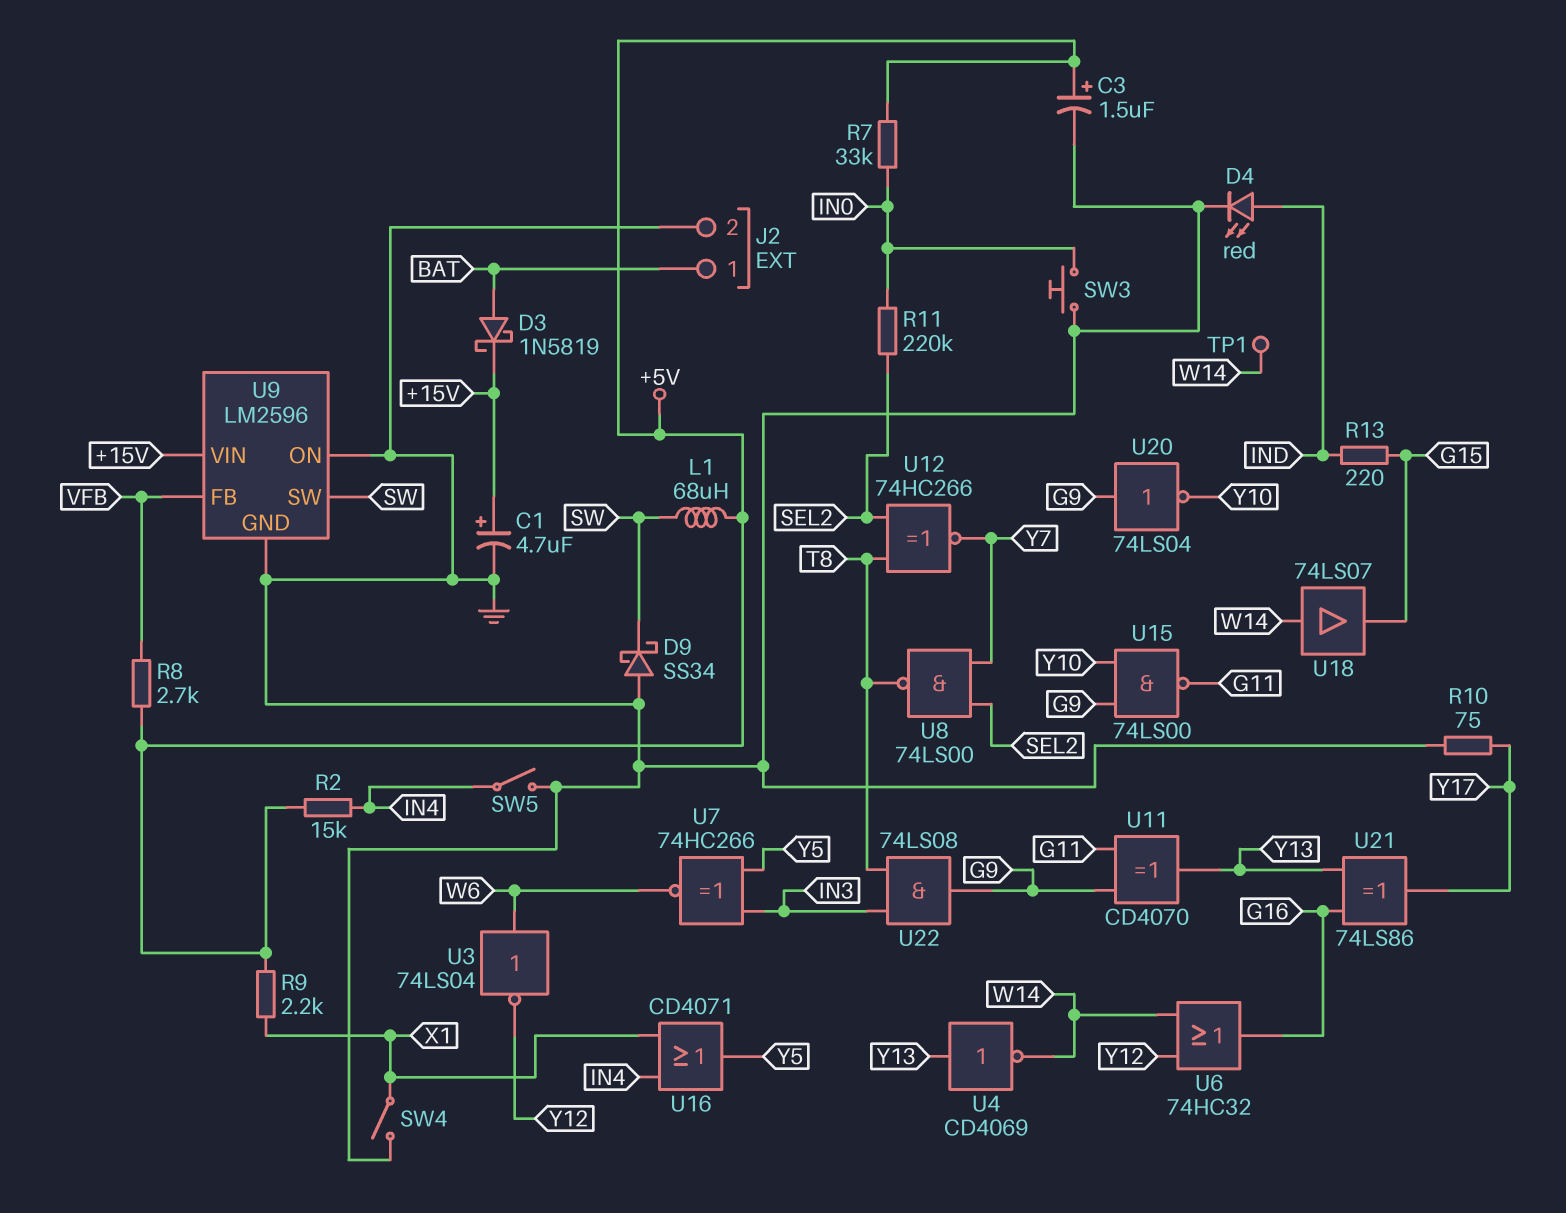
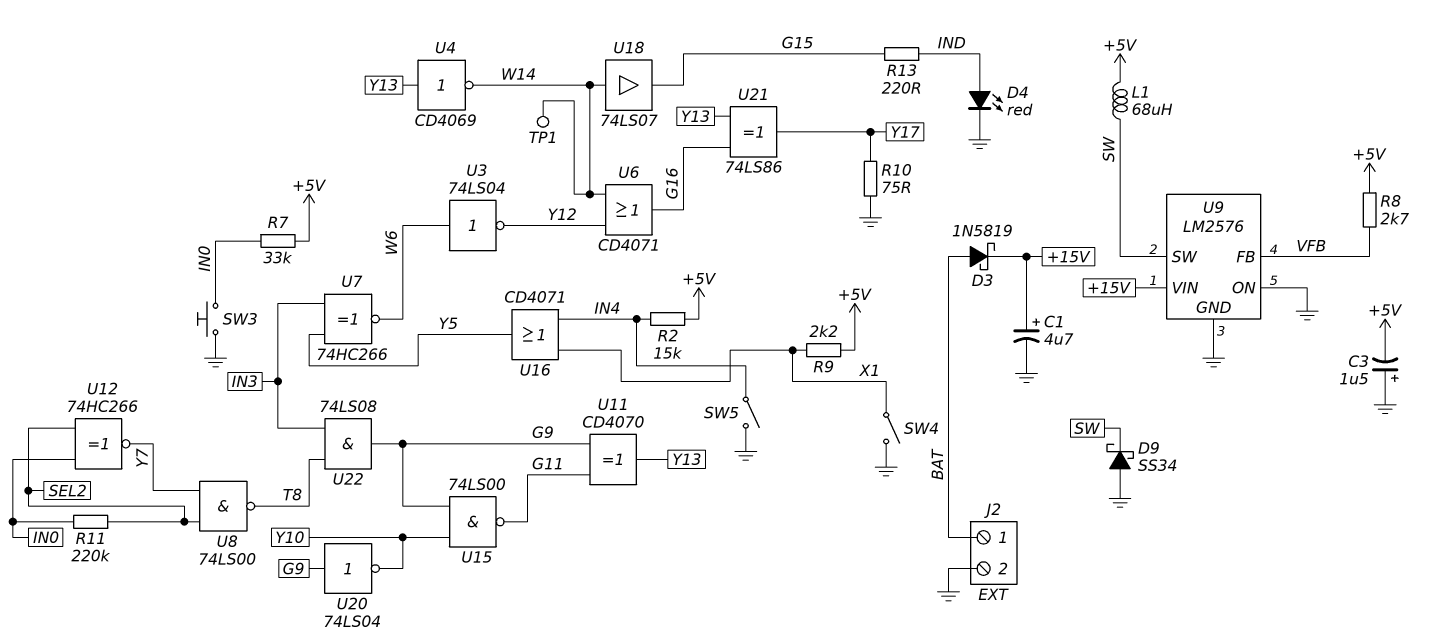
C3: 1.5uF (plus +5V, minus GND) -> 1.5uF (plus GND, minus +5V)
U6: OR 74HC32 (in W14, in Y12, out G16) -> OR CD4071 (in W14, in Y12, out G16)
U9: LM2596 -> LM2576
U12: XNOR 74HC266 (in SEL2, in T8, out Y7) -> XNOR 74HC266 (in IN0, in SEL2, out Y7)

